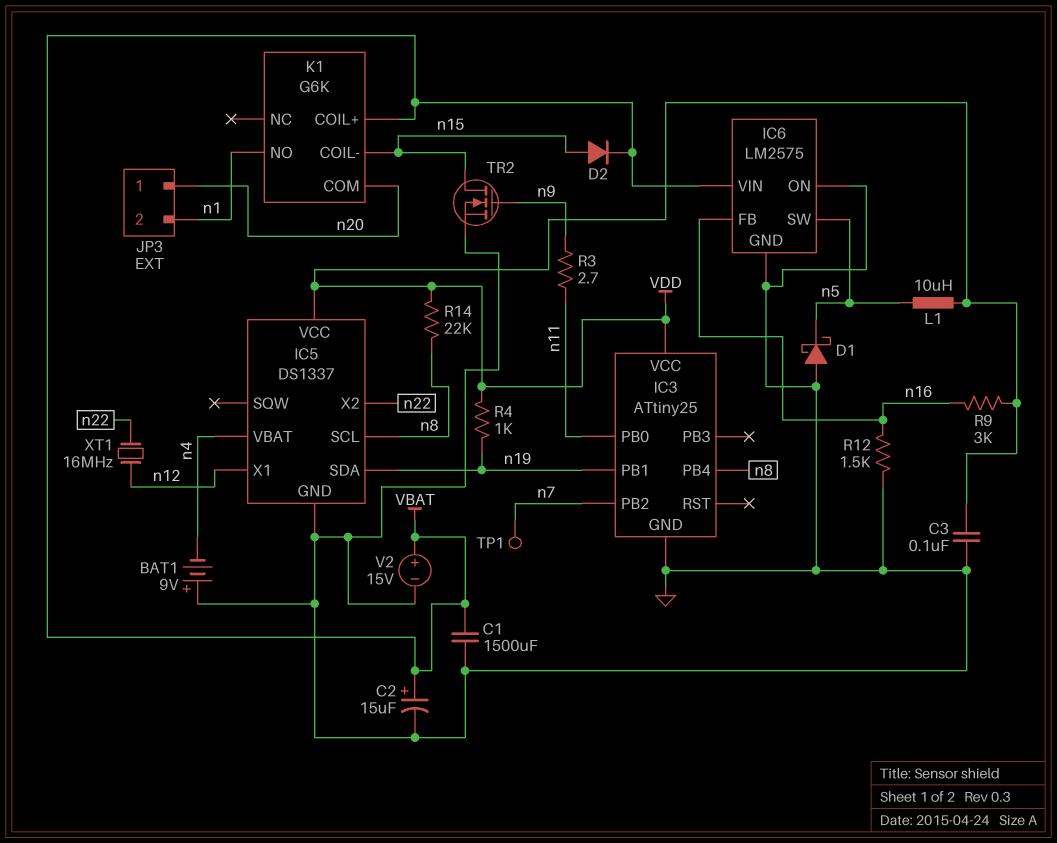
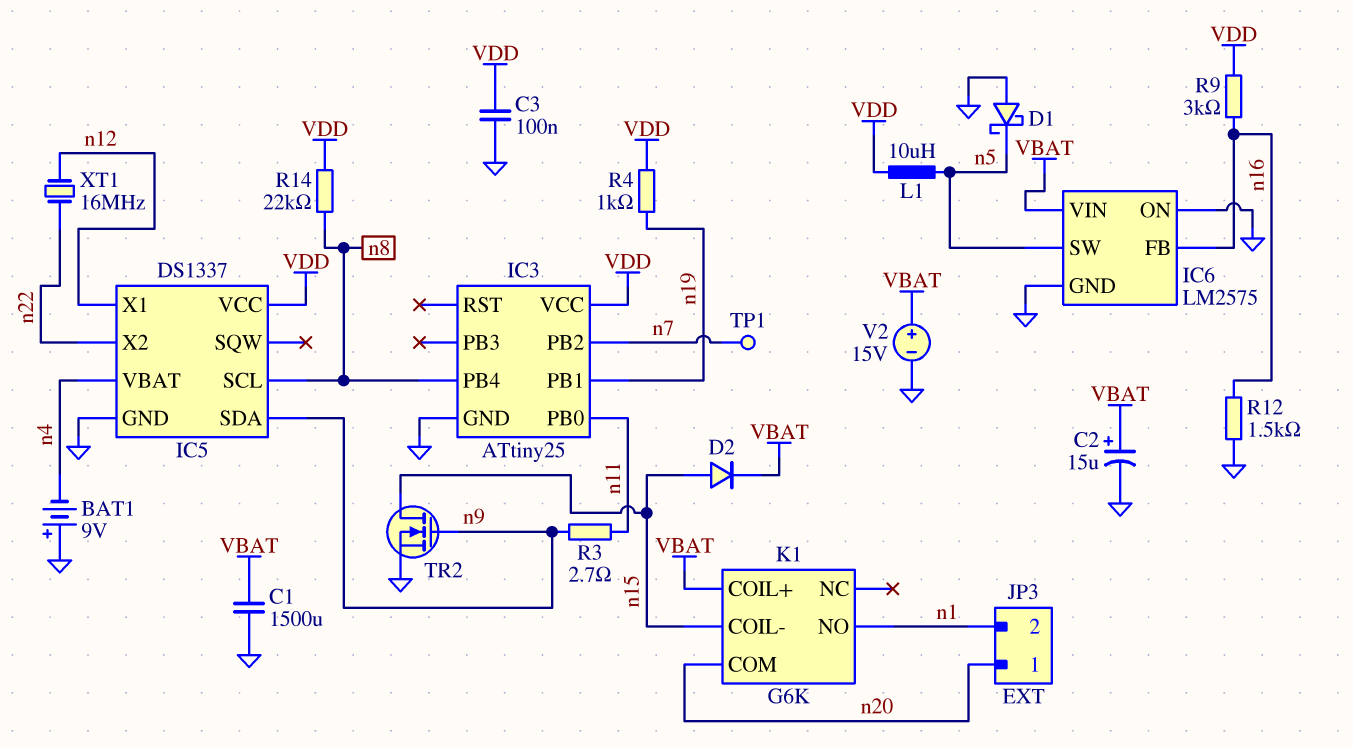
IC5 pin SDA: n19 -> n9

